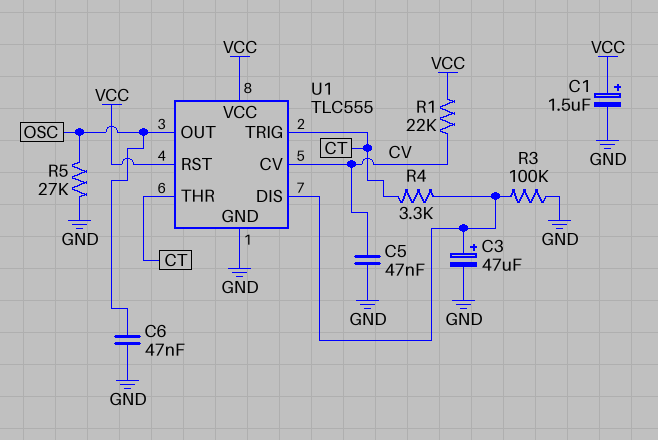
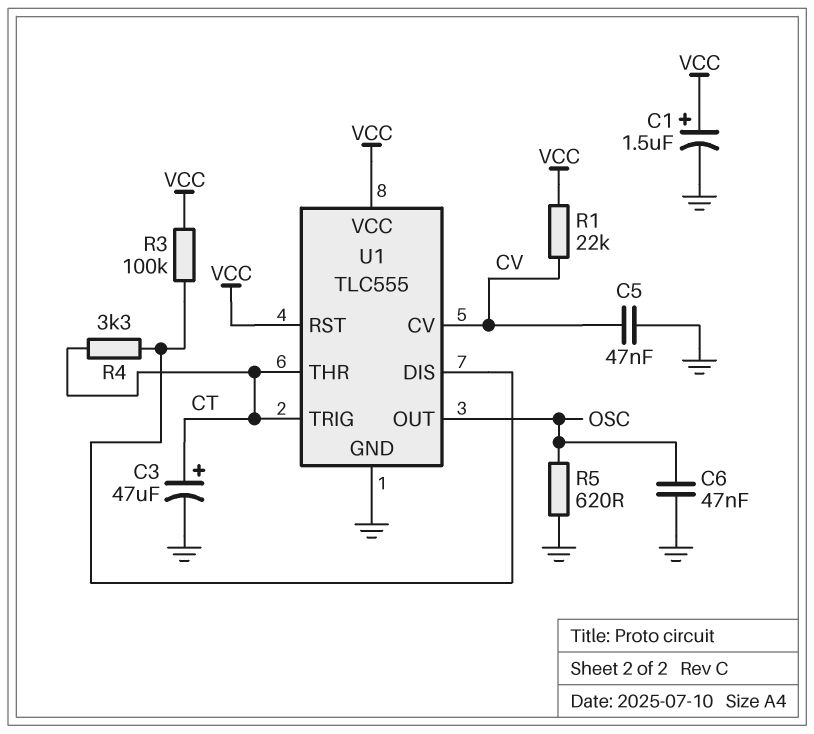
C3: 47uF (plus U1/DIS, minus GND) -> 47uF (plus CT, minus GND)
R3: 100k (GND, U1/DIS) -> 100k (U1/DIS, VCC)
R5: 27k (GND, OSC) -> 620 (GND, OSC)

